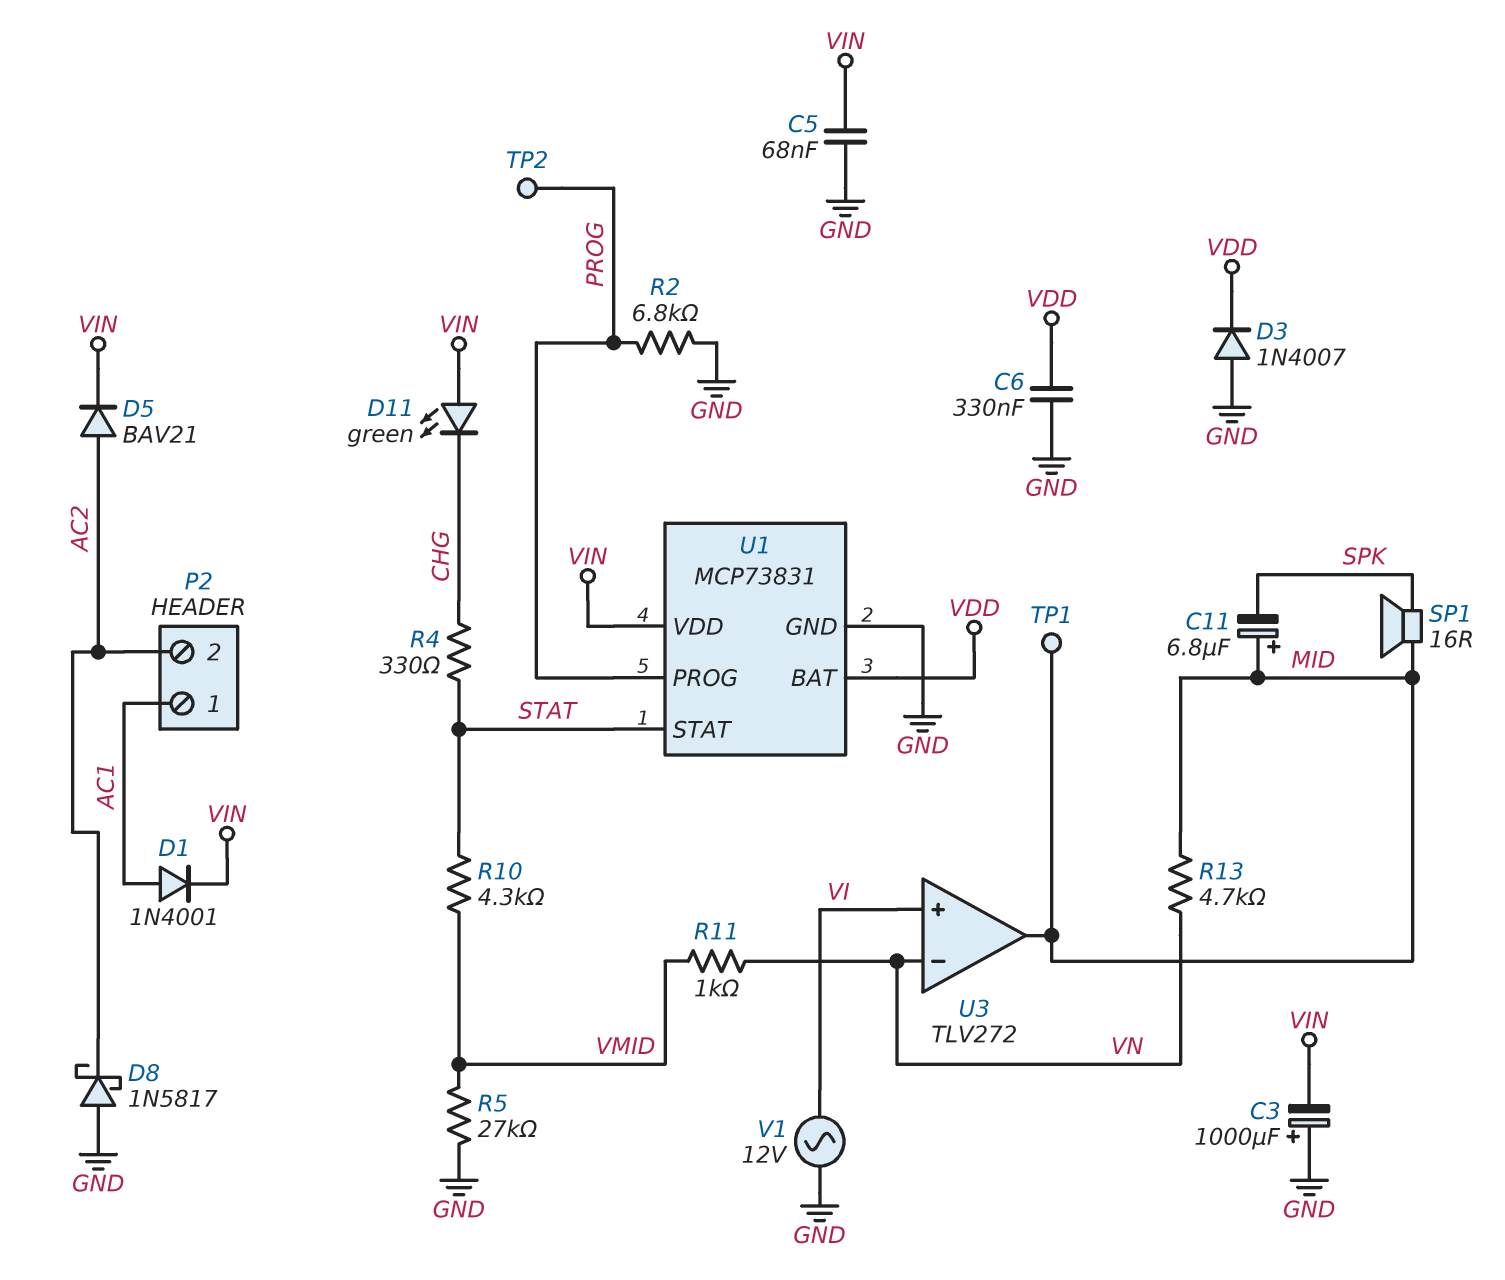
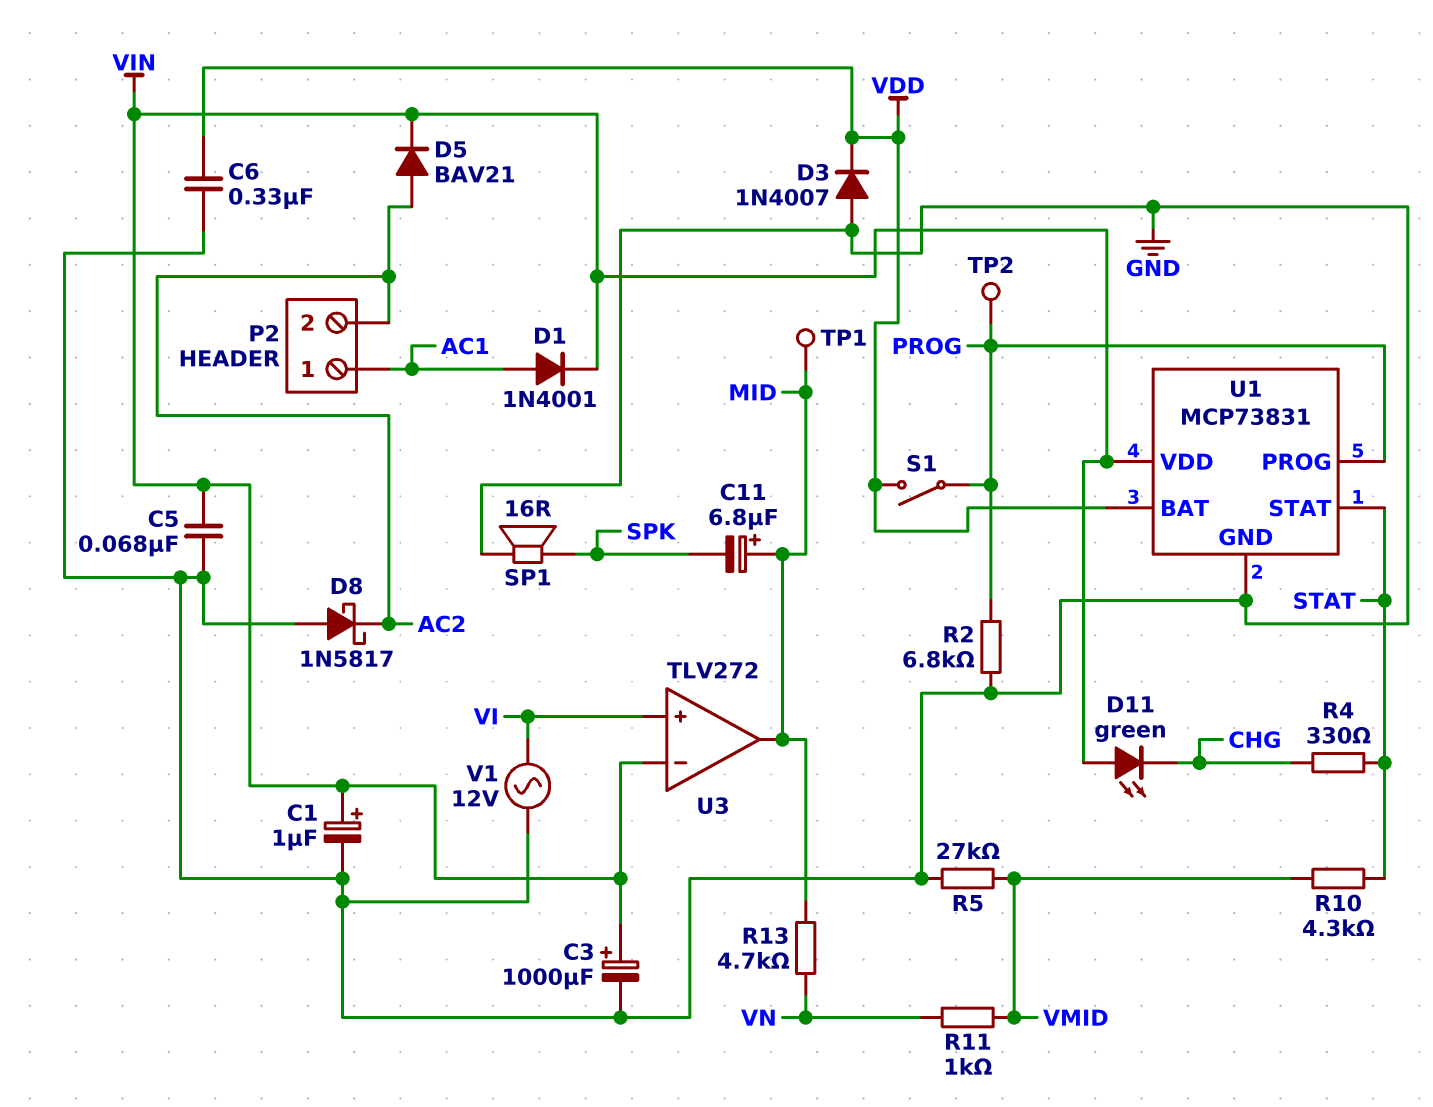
C1: none -> 1uF (plus VIN, minus GND)
C3: 1000uF (plus GND, minus VIN) -> 1000uF (plus VIN, minus GND)
S1: none -> switch (PROG, VDD)
SP1: speaker 16R (MID, SPK) -> speaker 16R (GND, SPK)
U3 pin in-: VN -> VIN

